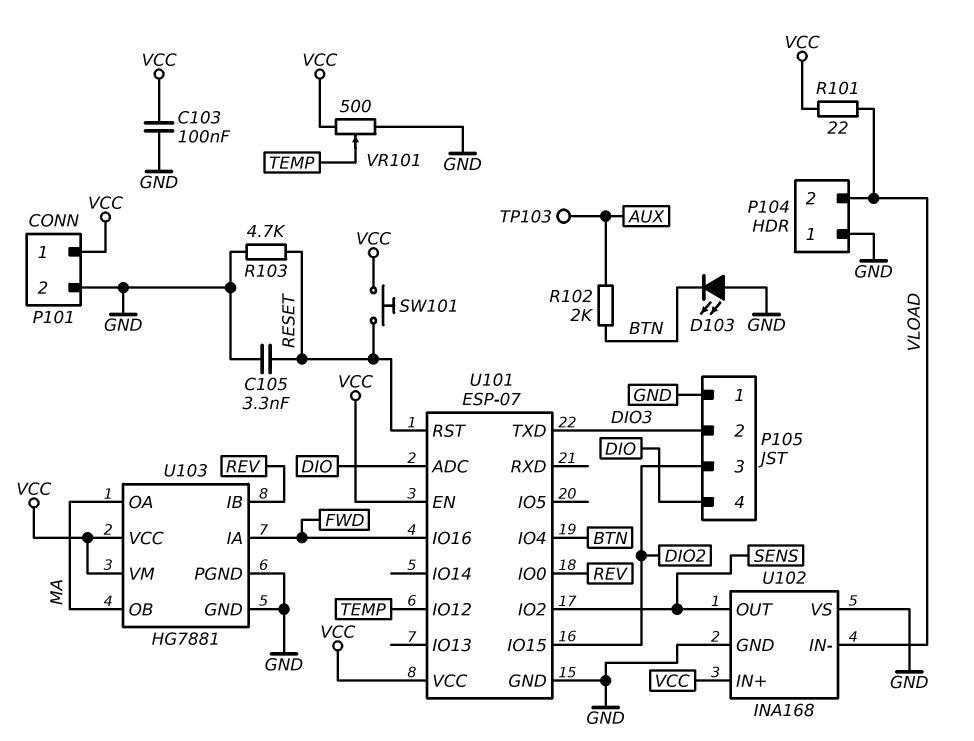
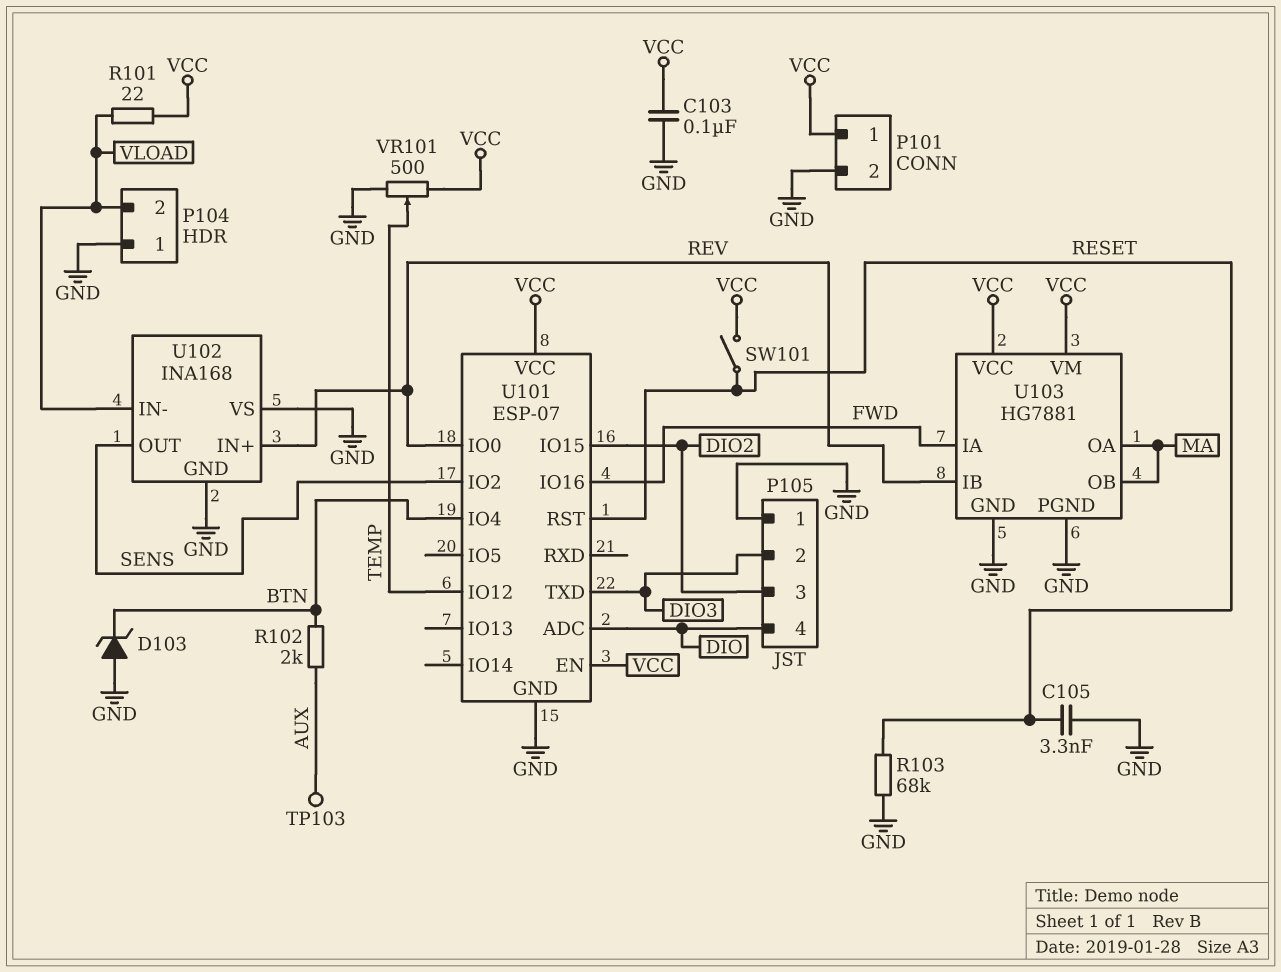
D103: LED (A GND, K BTN) -> zener (A GND, K BTN)
R103: 4.7k (GND, RESET) -> 68k (GND, RESET)
SW101: button (RESET, VCC) -> switch (RESET, VCC)
U102 pin IN+: VCC -> REV

